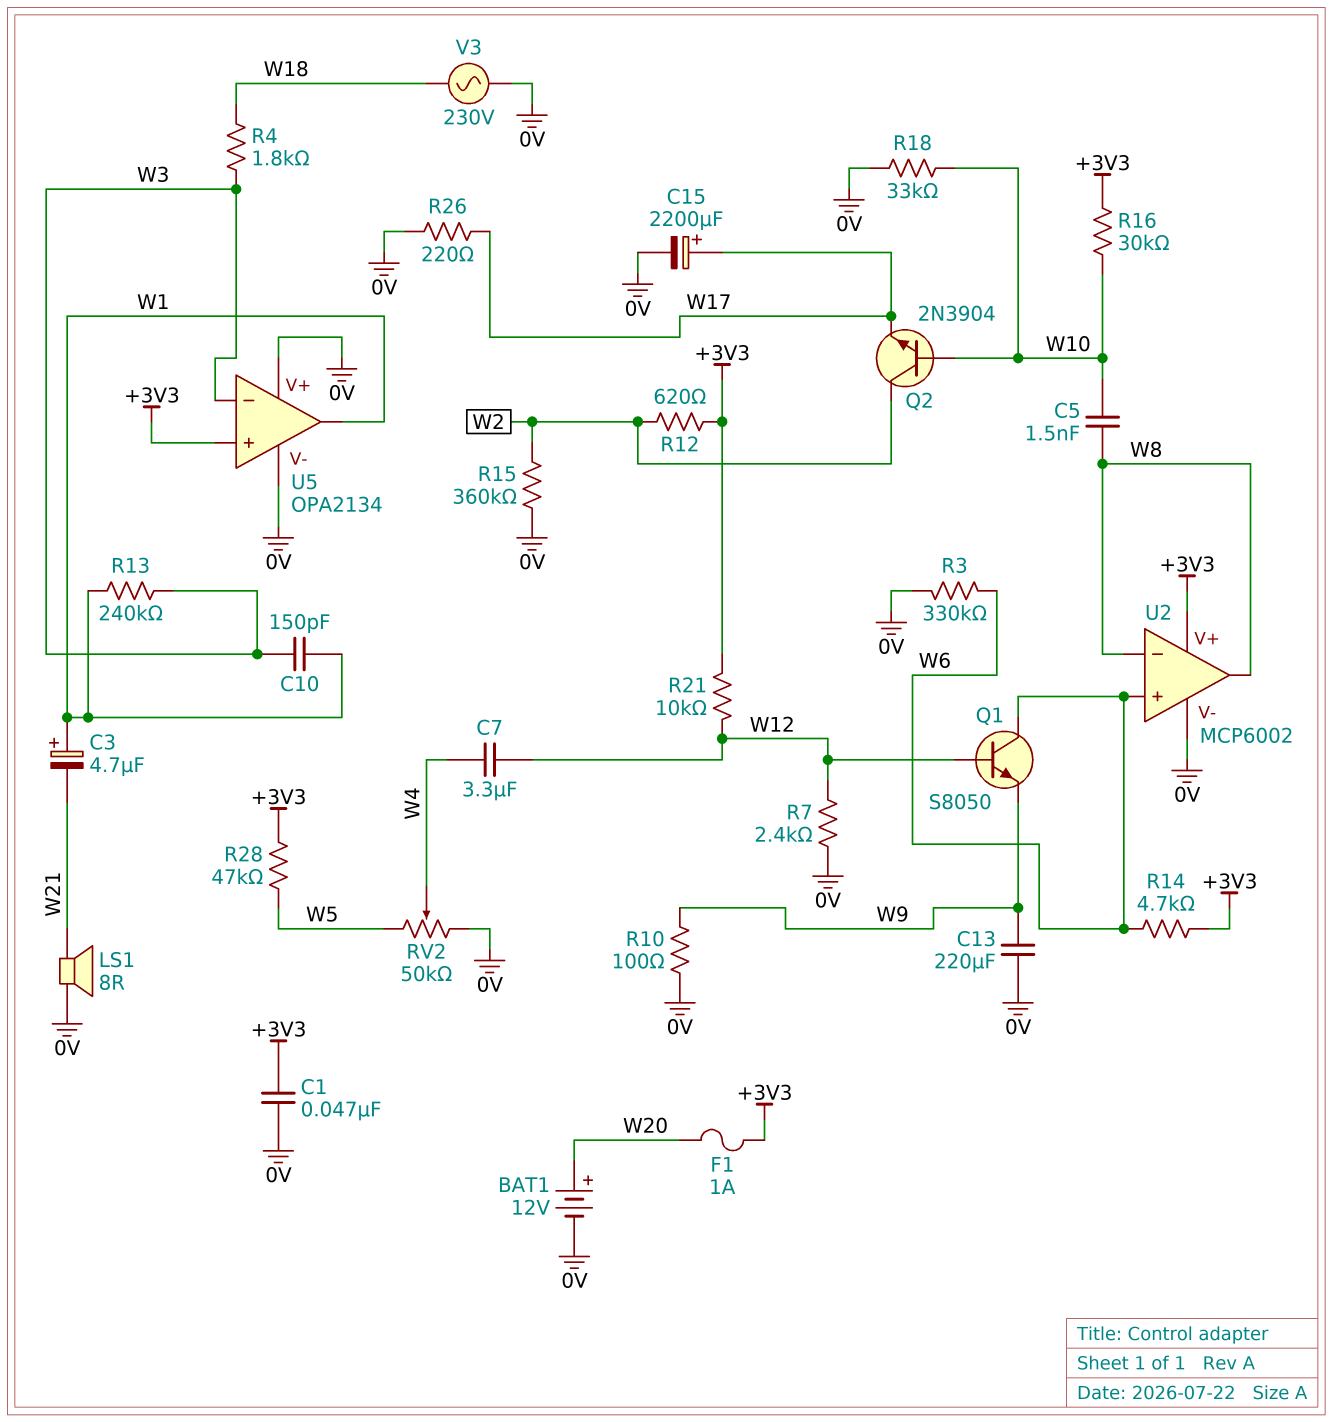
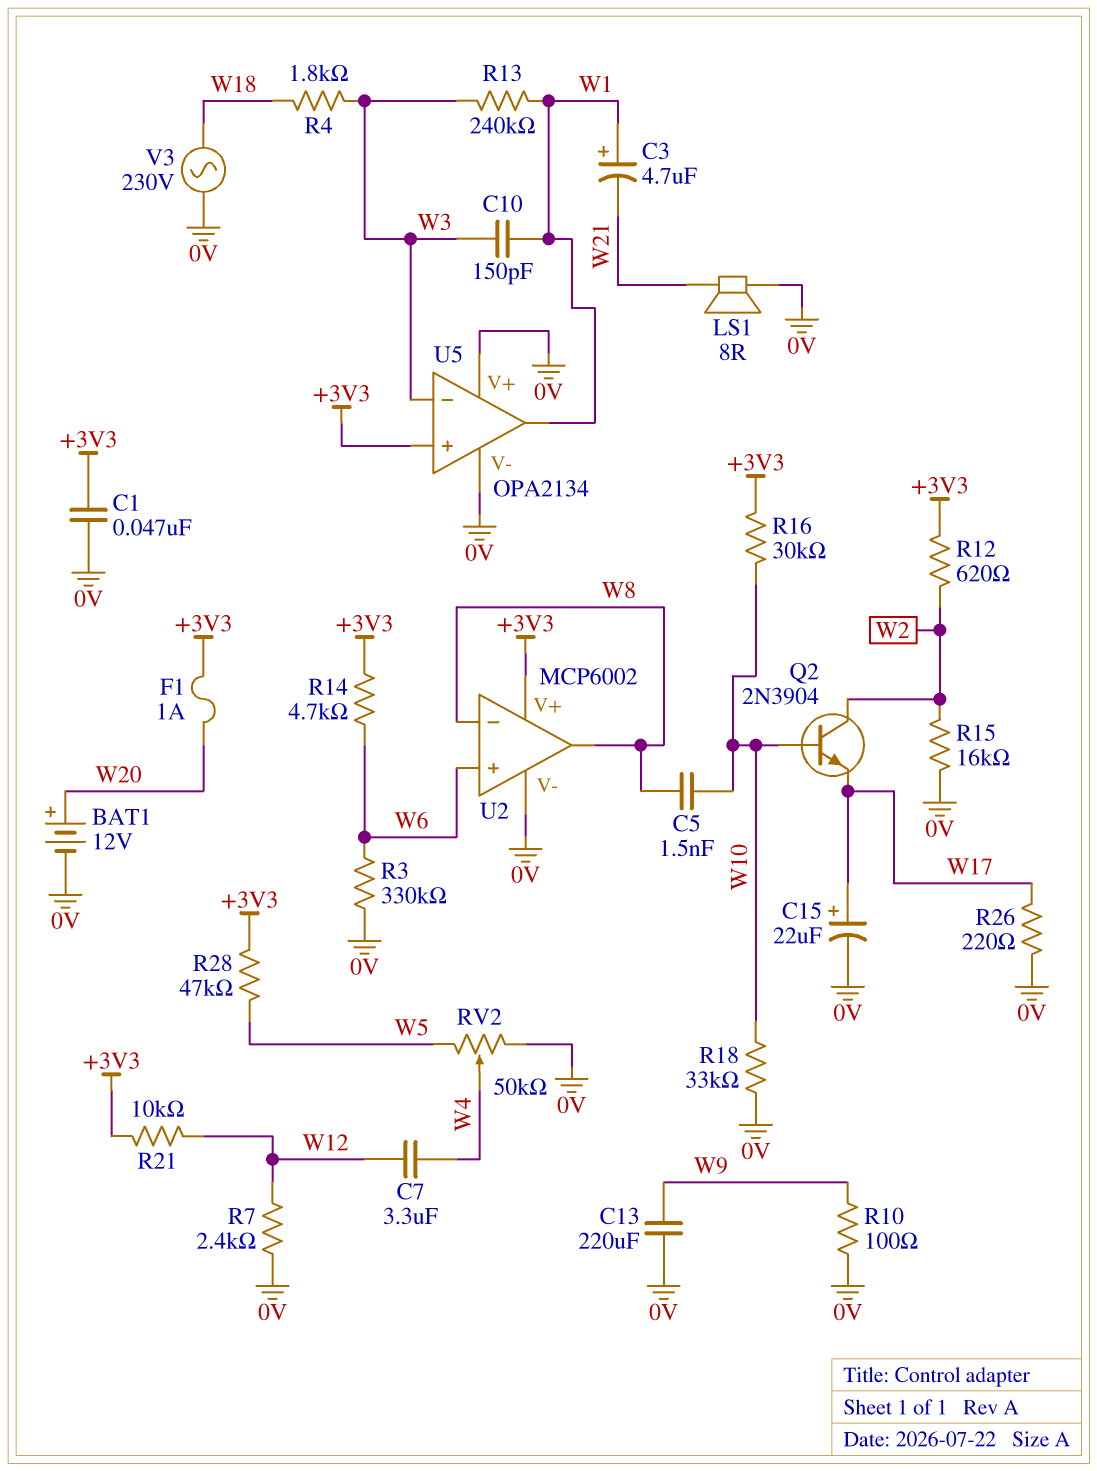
C15: 2200uF (plus W17, minus 0V) -> 22uF (plus W17, minus 0V)
Q1: NPN S8050 (B W12, C W6, E W9) -> none
R15: 360k (0V, W2) -> 16k (0V, W2)

